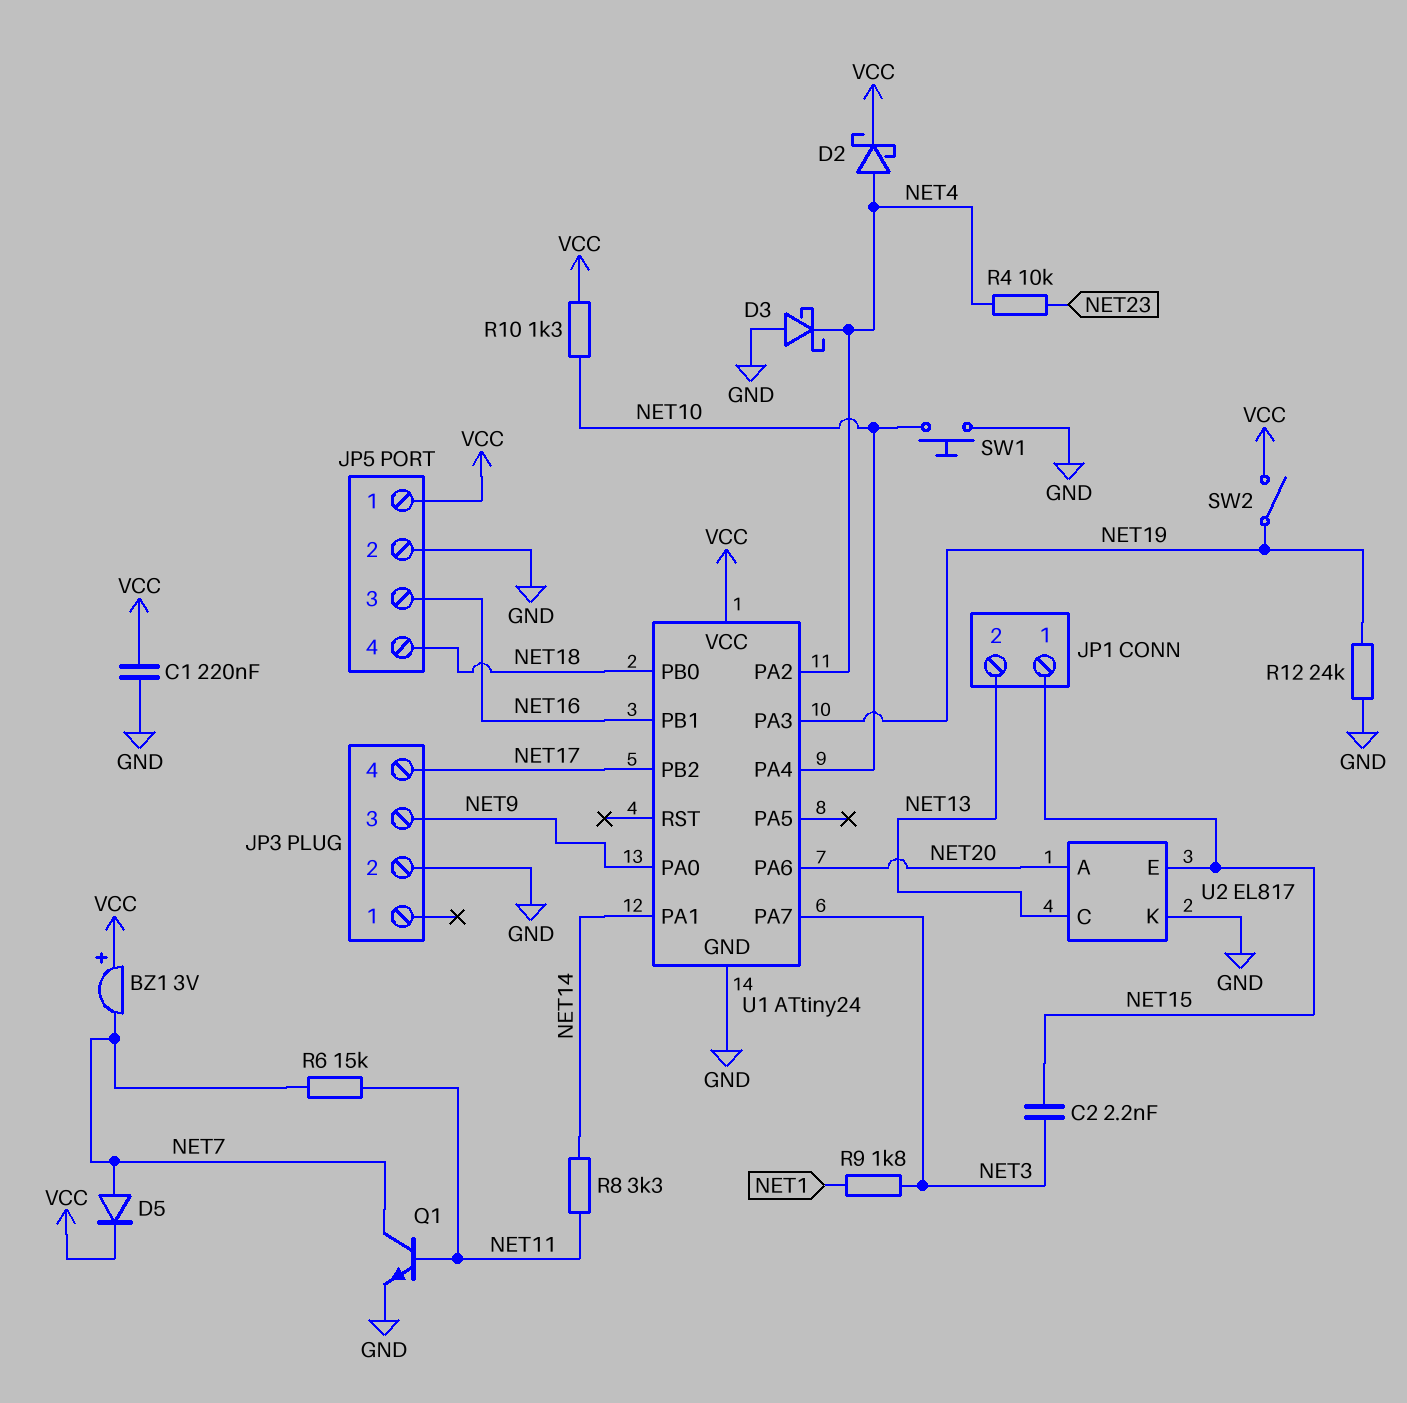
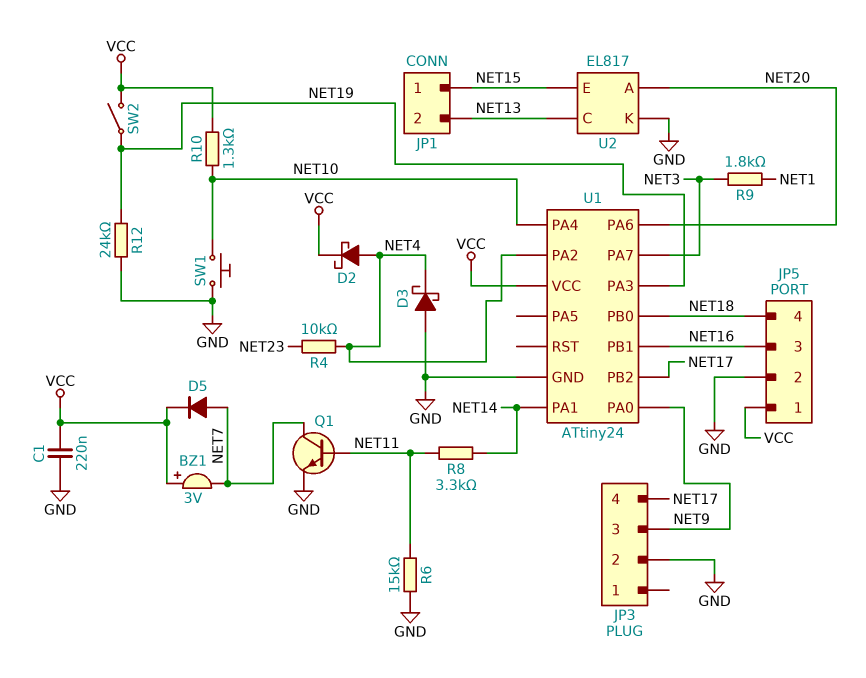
C2: 2.2nF (NET3, NET15) -> none
R6: 15k (NET7, NET11) -> 15k (GND, NET11)

